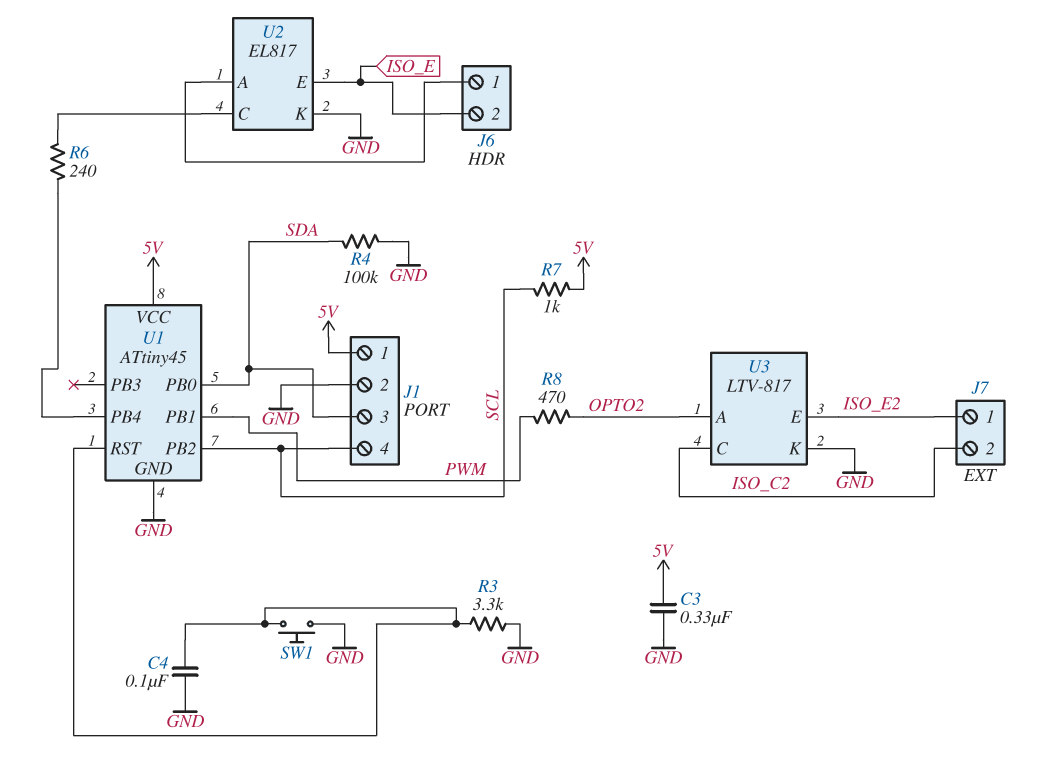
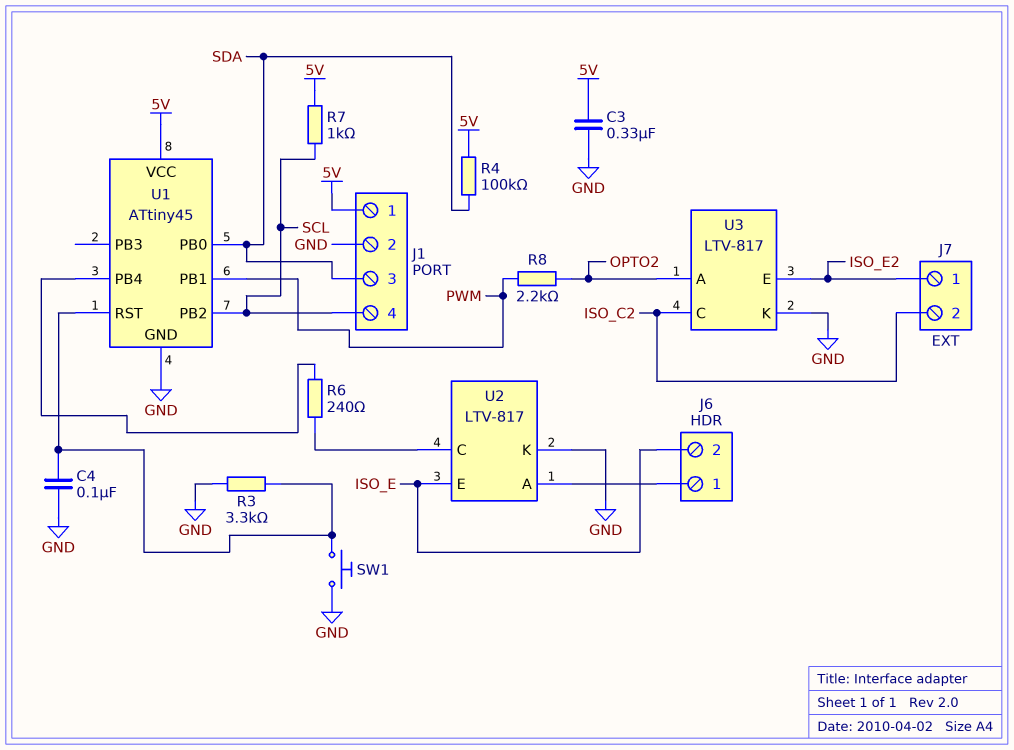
R4: 100k (GND, SDA) -> 100k (5V, SDA)
R8: 470 (OPTO2, PWM) -> 2.2k (OPTO2, PWM)
U2: EL817 -> LTV-817

